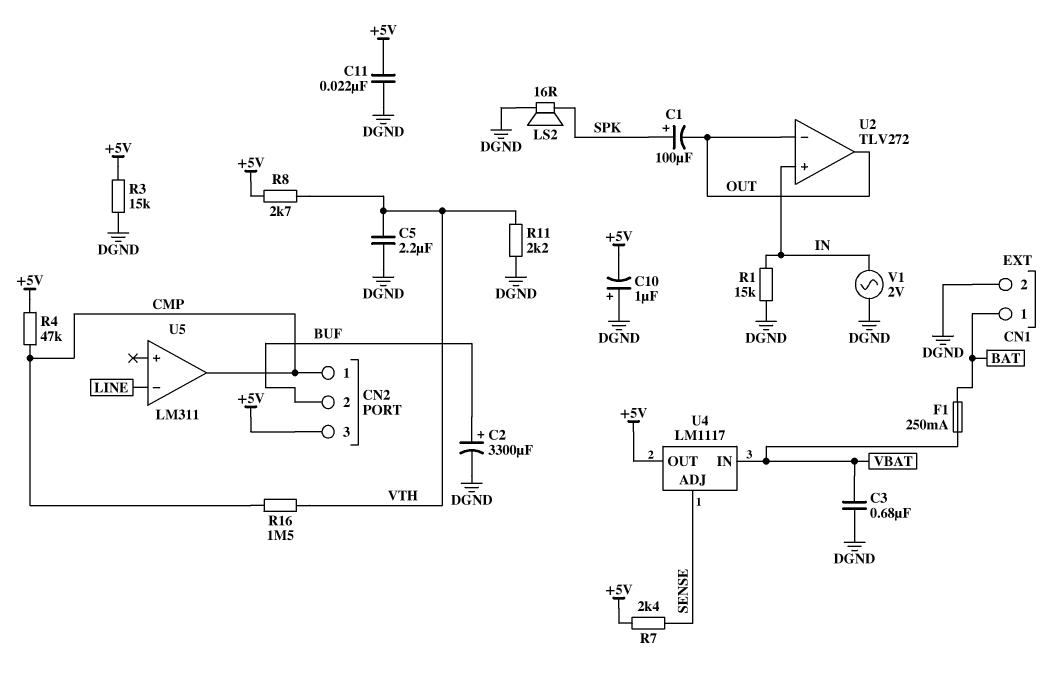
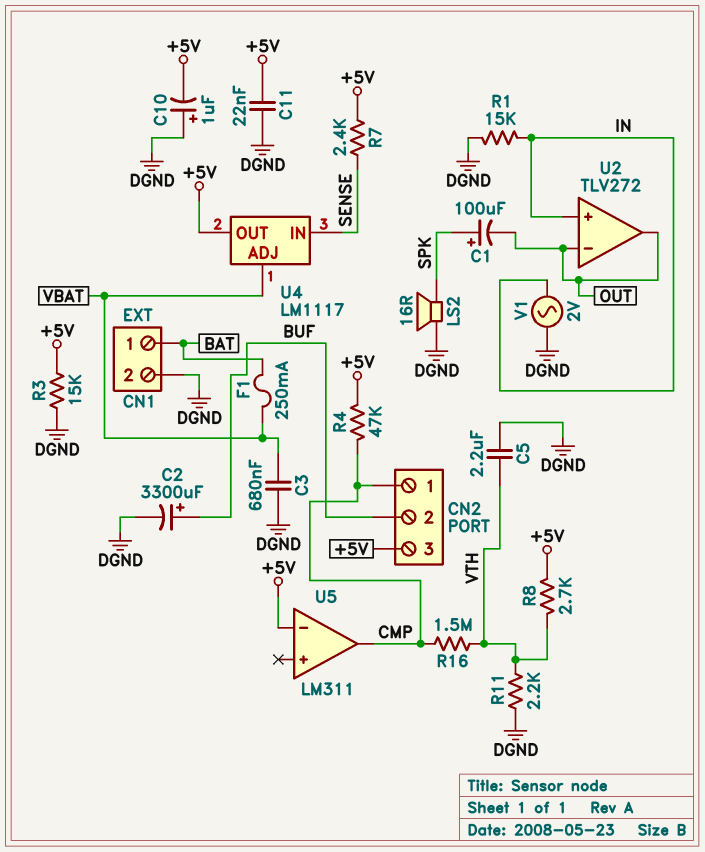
U4 pin ADJ: SENSE -> VBAT
U4 pin IN: VBAT -> SENSE
U5 pin in-: LINE -> +5V

